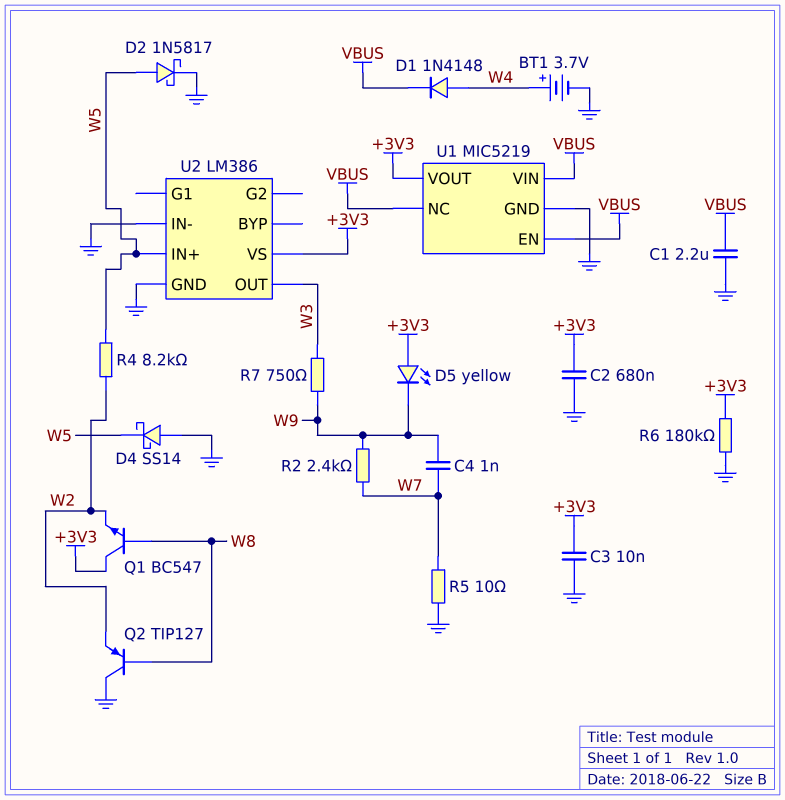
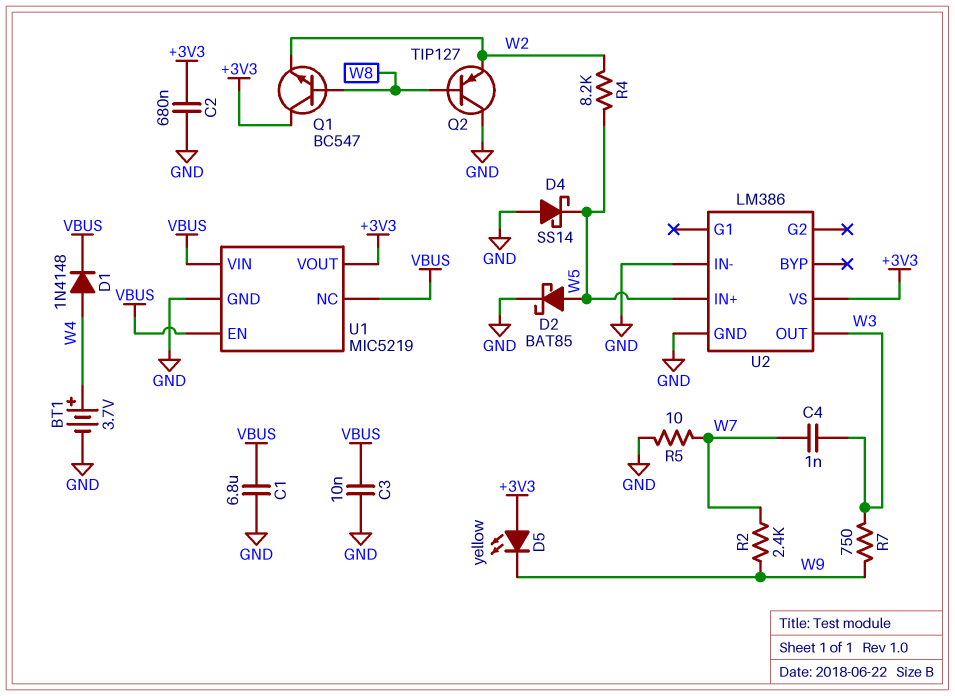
C1: 2.2uF (GND, VBUS) -> 6.8uF (GND, VBUS)
C3: 10nF (+3V3, GND) -> 10nF (GND, VBUS)
C4: 1nF (W7, W9) -> 1nF (W3, W7)
D2: schottky 1N5817 (A W5, K GND) -> schottky BAT85 (A W5, K GND)
R6: 180k (+3V3, GND) -> none

